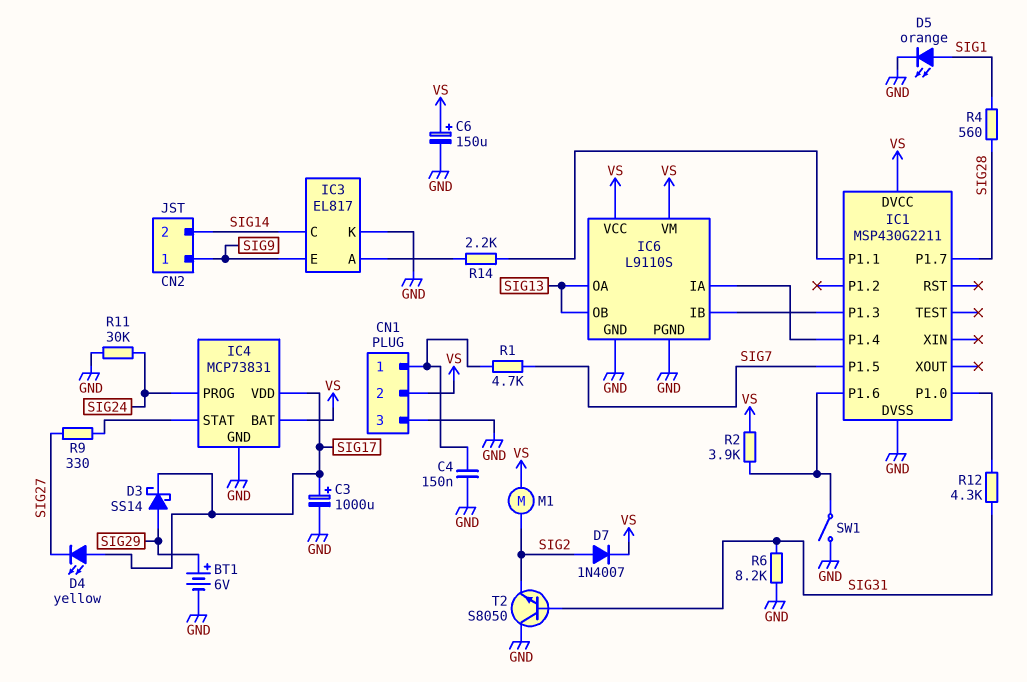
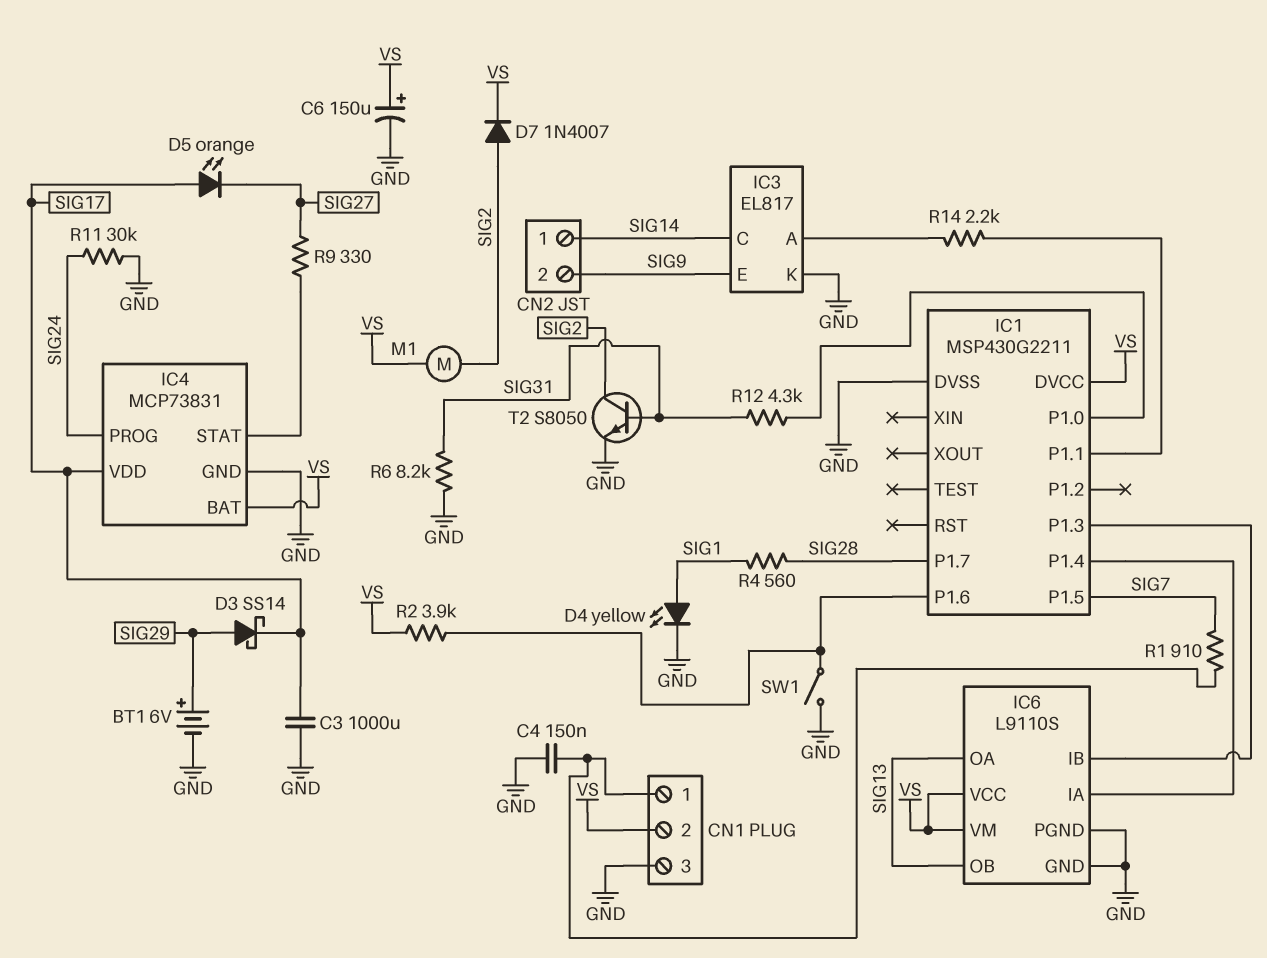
C3: 1000uF (plus SIG17, minus GND) -> 1000uF (GND, SIG17)
CN2 pin 1: SIG9 -> SIG14
CN2 pin 2: SIG14 -> SIG9
D4: LED yellow (A SIG17, K SIG27) -> LED yellow (A SIG1, K GND)
D5: LED orange (A SIG1, K GND) -> LED orange (A SIG17, K SIG27)
R1: 4.7k (CN1/1, SIG7) -> 910 (CN1/1, SIG7)
T2: NPN S8050 (B SIG31, C GND, E SIG2) -> NPN S8050 (B SIG31, C SIG2, E GND)

